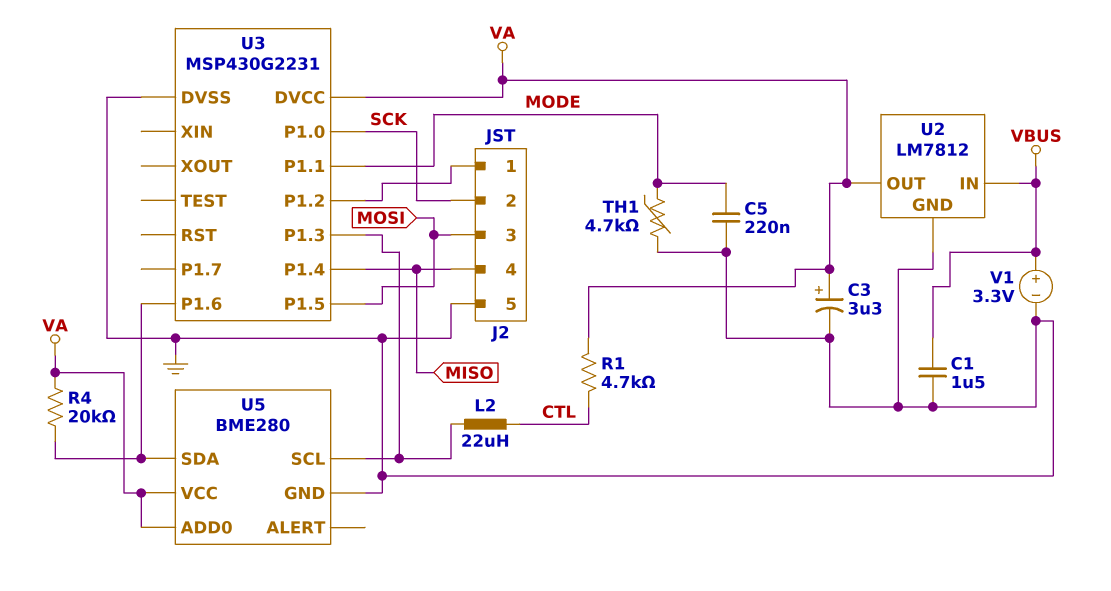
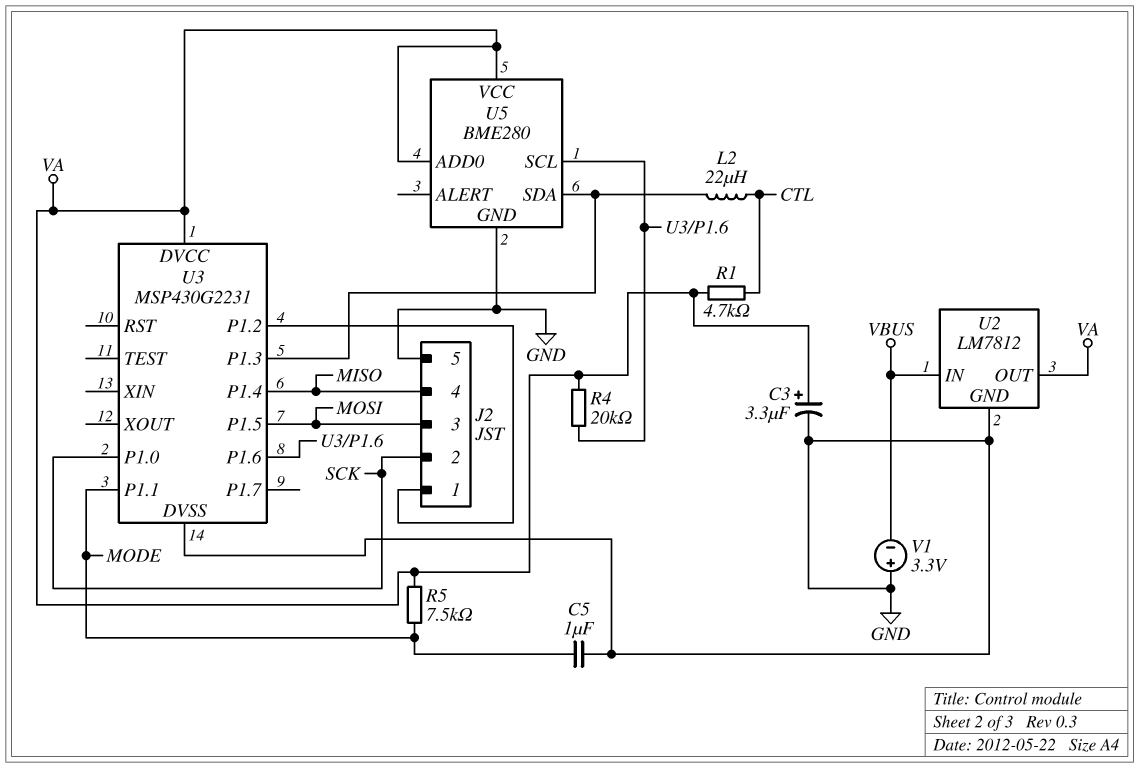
C1: 1.5uF (GND, VBUS) -> none
C5: 220nF (GND, MODE) -> 1uF (GND, MODE)
R5: none -> 7.5k (MODE, VA)
TH1: 4.7k (GND, MODE) -> none
U5 pin SCL: U3/P1.3 -> U3/P1.6
U5 pin SDA: U3/P1.6 -> U3/P1.3
V1: 3.3V (plus VBUS, minus GND) -> 3.3V (plus GND, minus VBUS)

